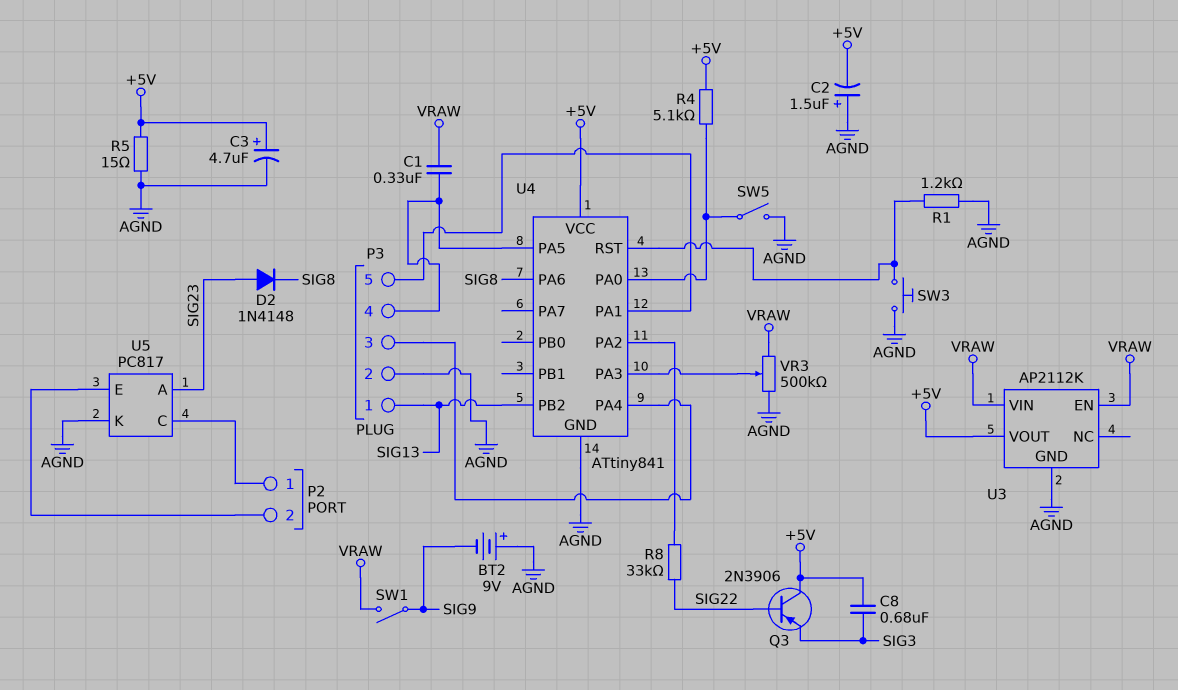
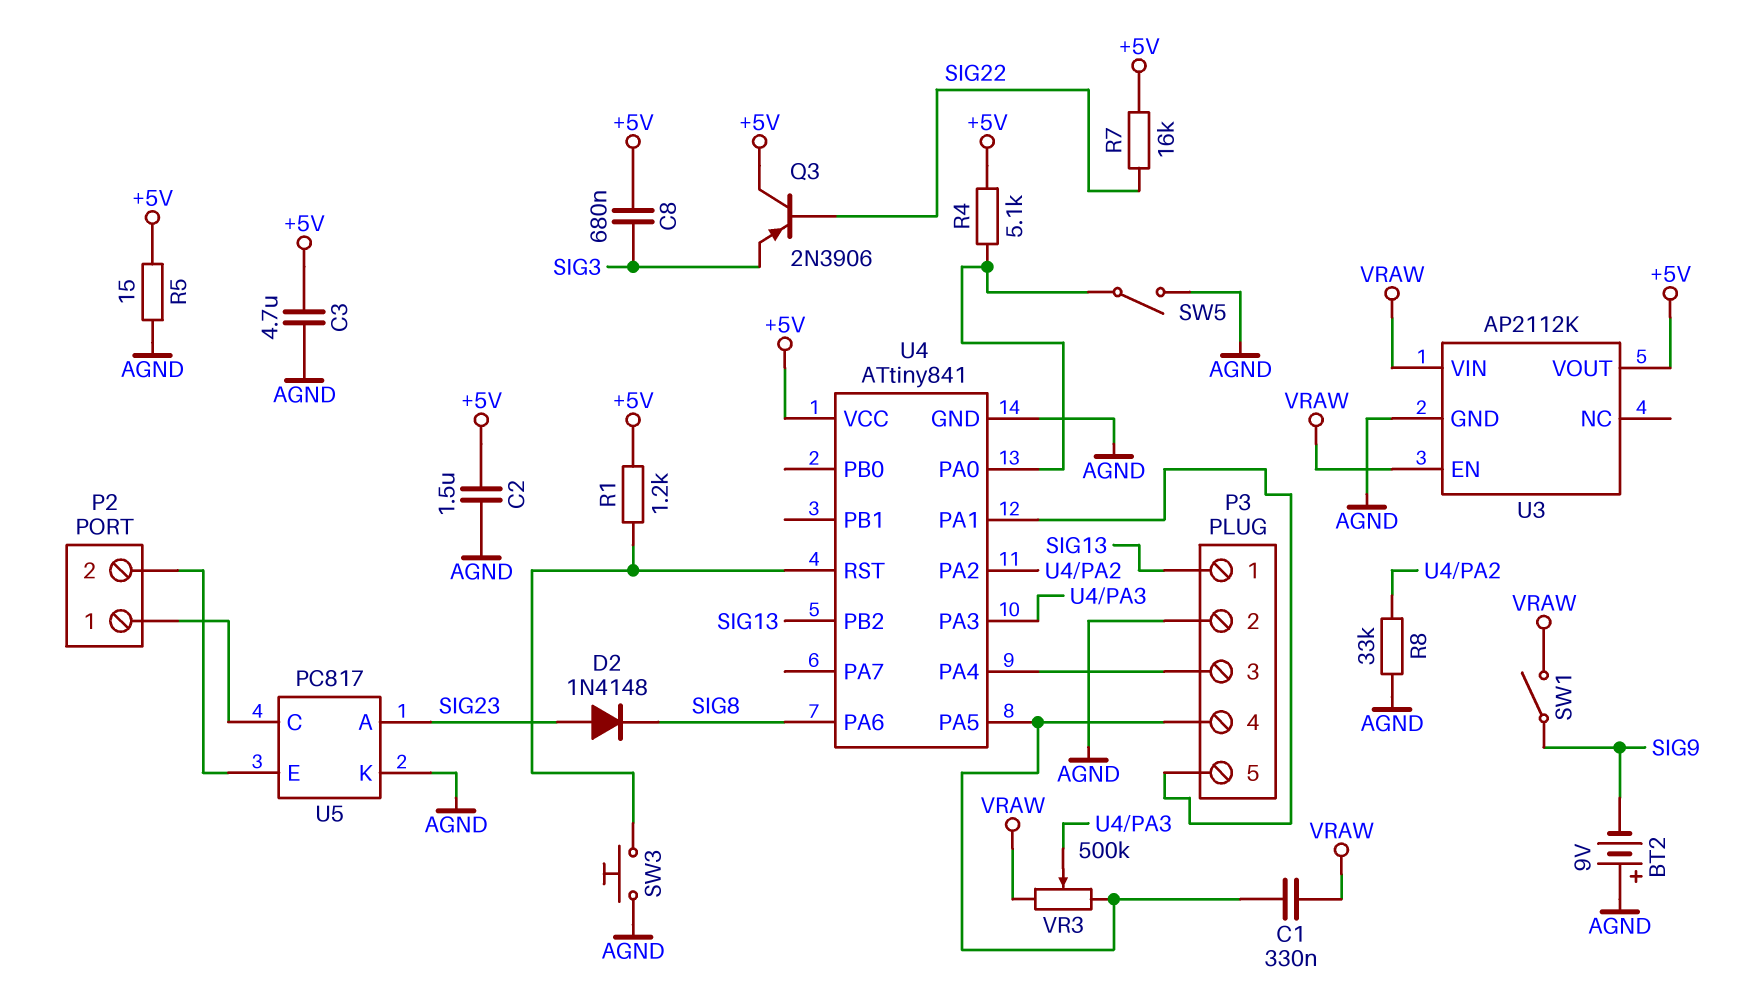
C2: 1.5uF (plus AGND, minus +5V) -> 1.5uF (+5V, AGND)
C3: 4.7uF (plus +5V, minus AGND) -> 4.7uF (+5V, AGND)
R1: 1.2k (AGND, U4/RST) -> 1.2k (+5V, U4/RST)
R7: none -> 16k (+5V, SIG22)
R8: 33k (SIG22, U4/PA2) -> 33k (AGND, U4/PA2)
VR3: 500k (AGND, VRAW, wiper U4/PA3) -> 500k (P3/4, VRAW, wiper U4/PA3)

